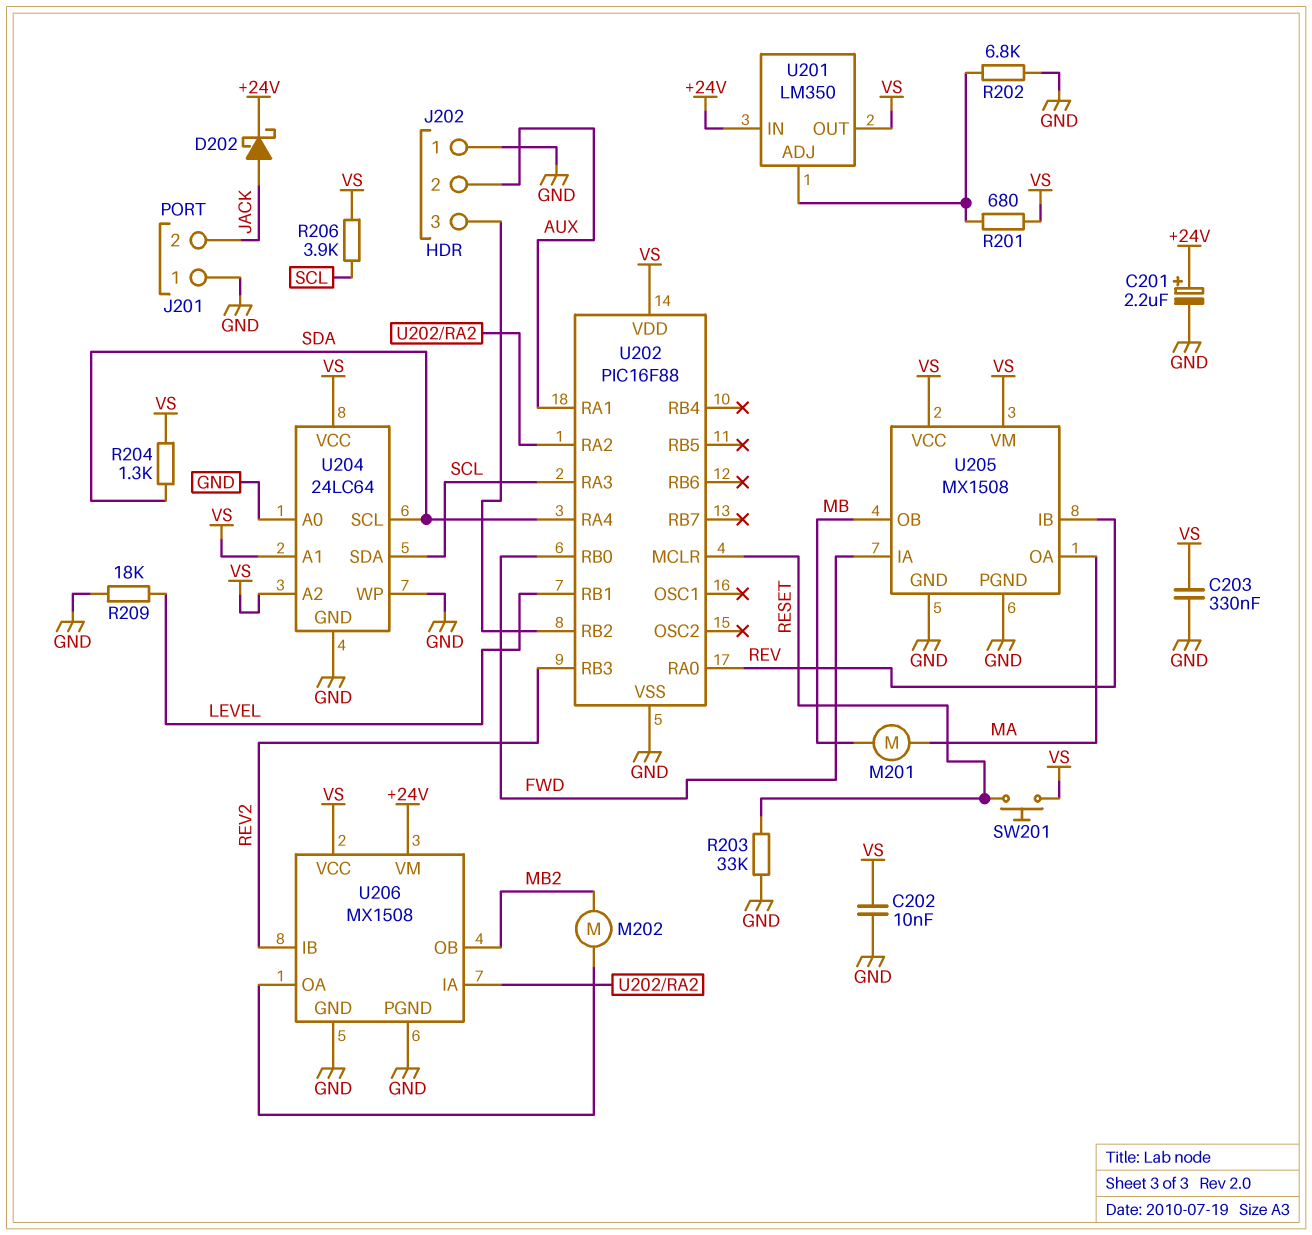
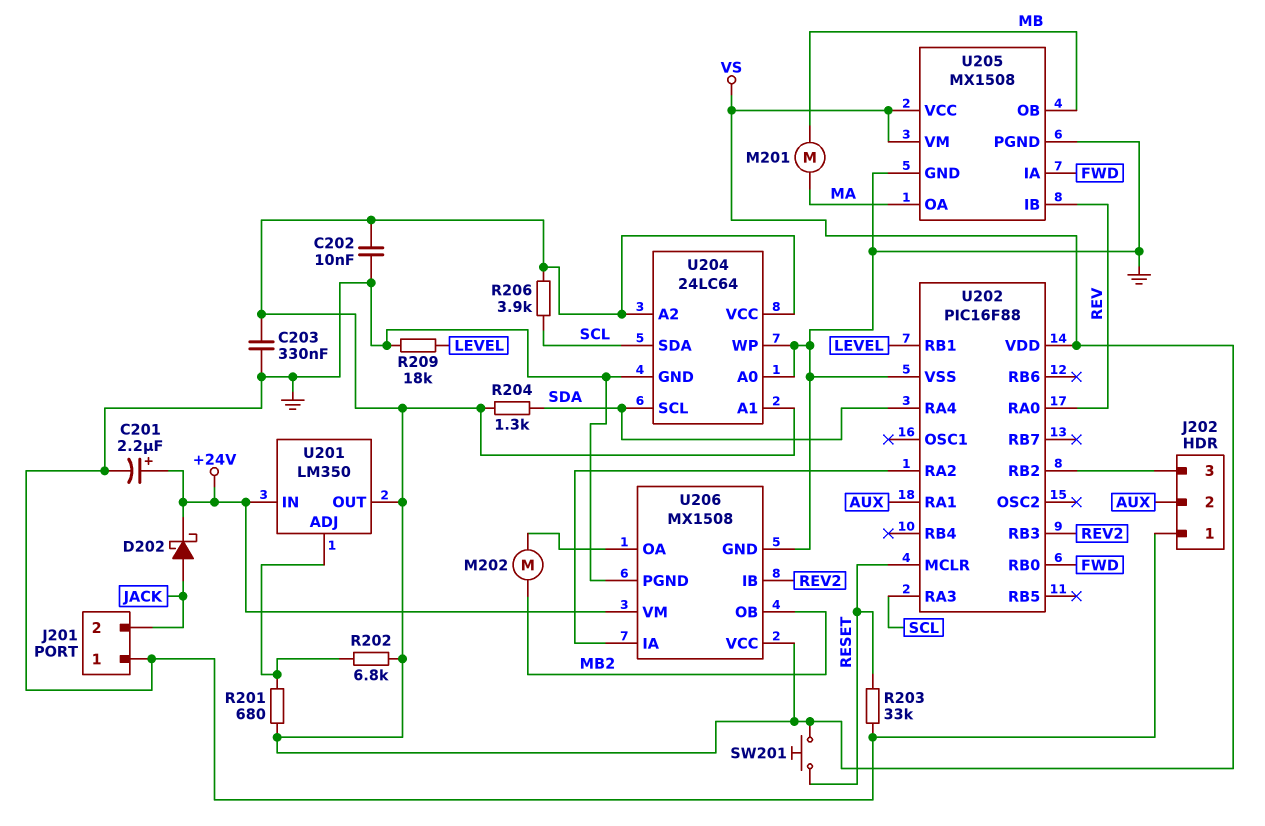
R202: 6.8k (GND, U201/ADJ) -> 6.8k (U201/ADJ, VS)

